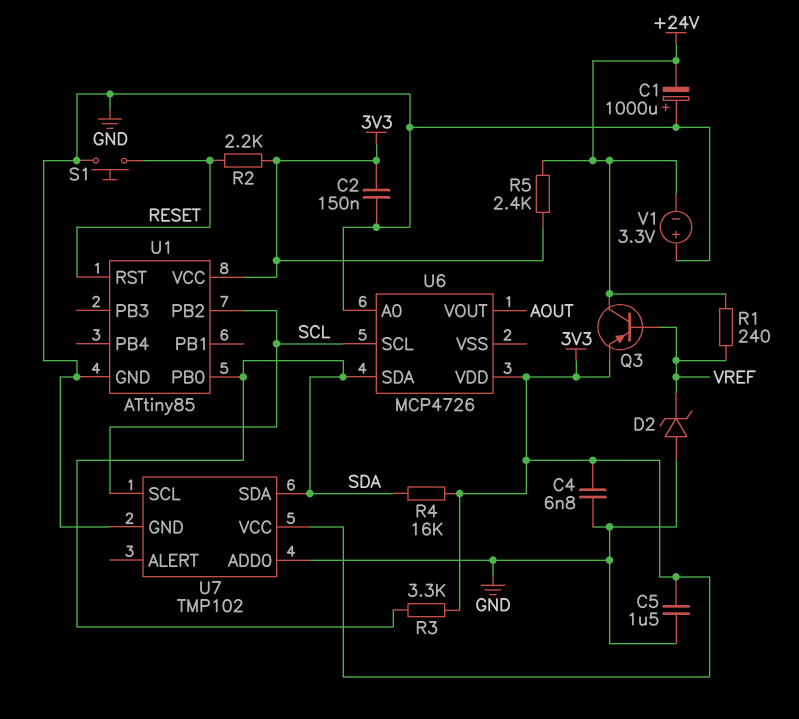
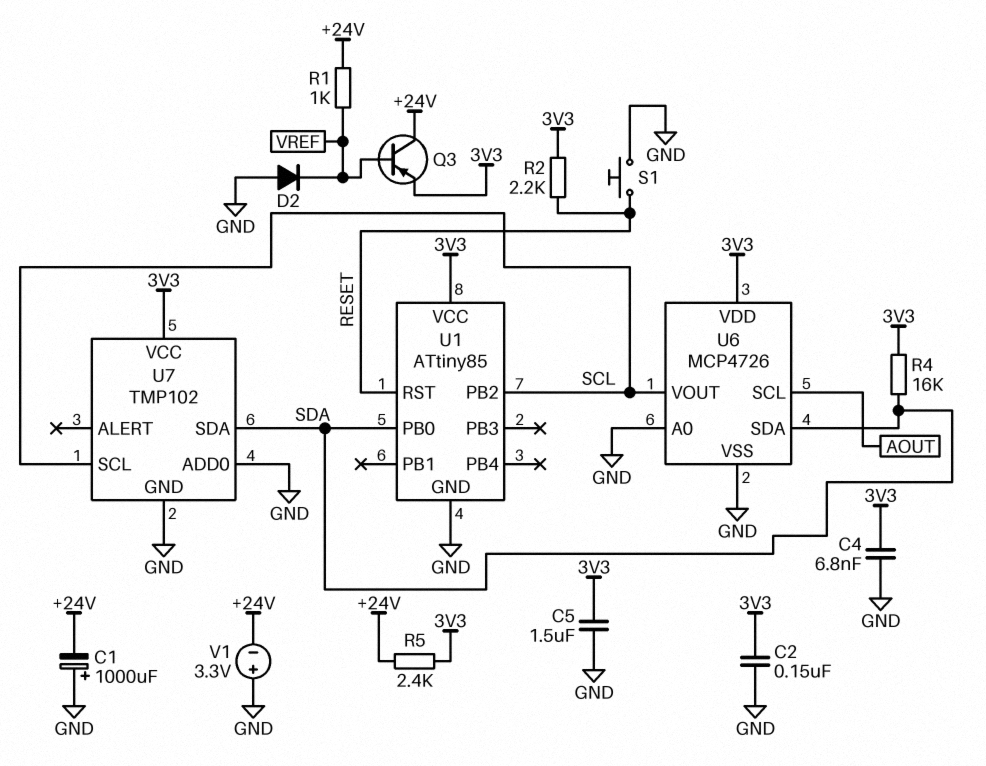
D2: zener (A GND, K VREF) -> diode (A GND, K VREF)
R1: 240 (+24V, VREF) -> 1k (+24V, VREF)
R3: 3.3k (3V3, SDA) -> none
U6 pin SCL: SCL -> AOUT
U6 pin VOUT: AOUT -> SCL
U6 pin VSS: none -> GND

